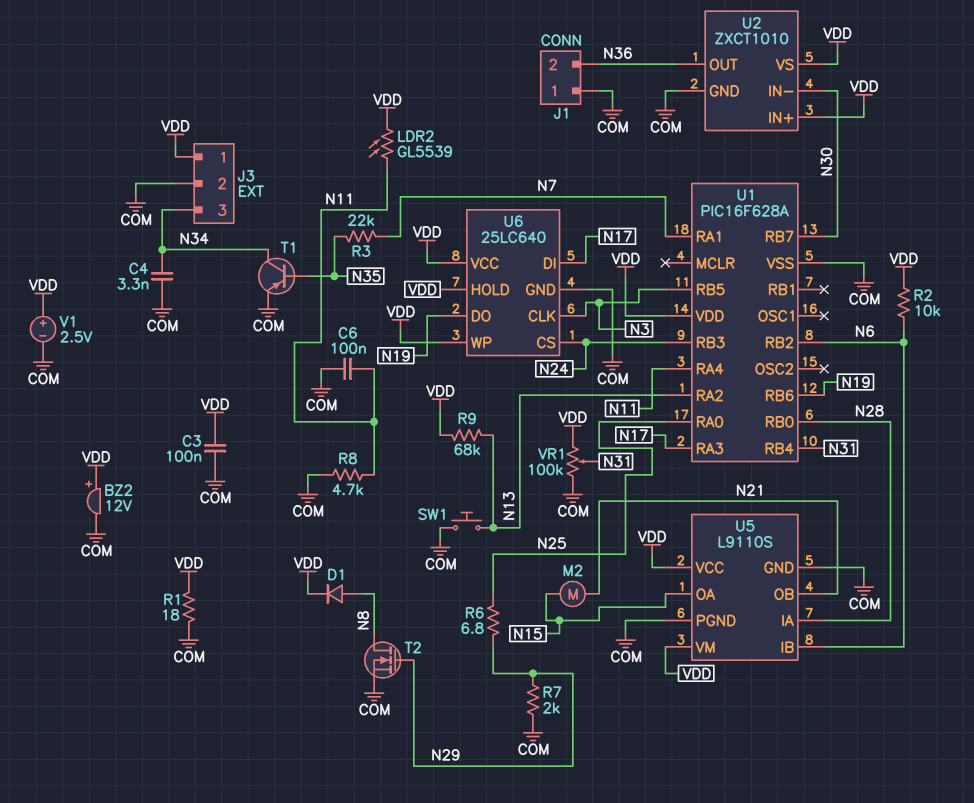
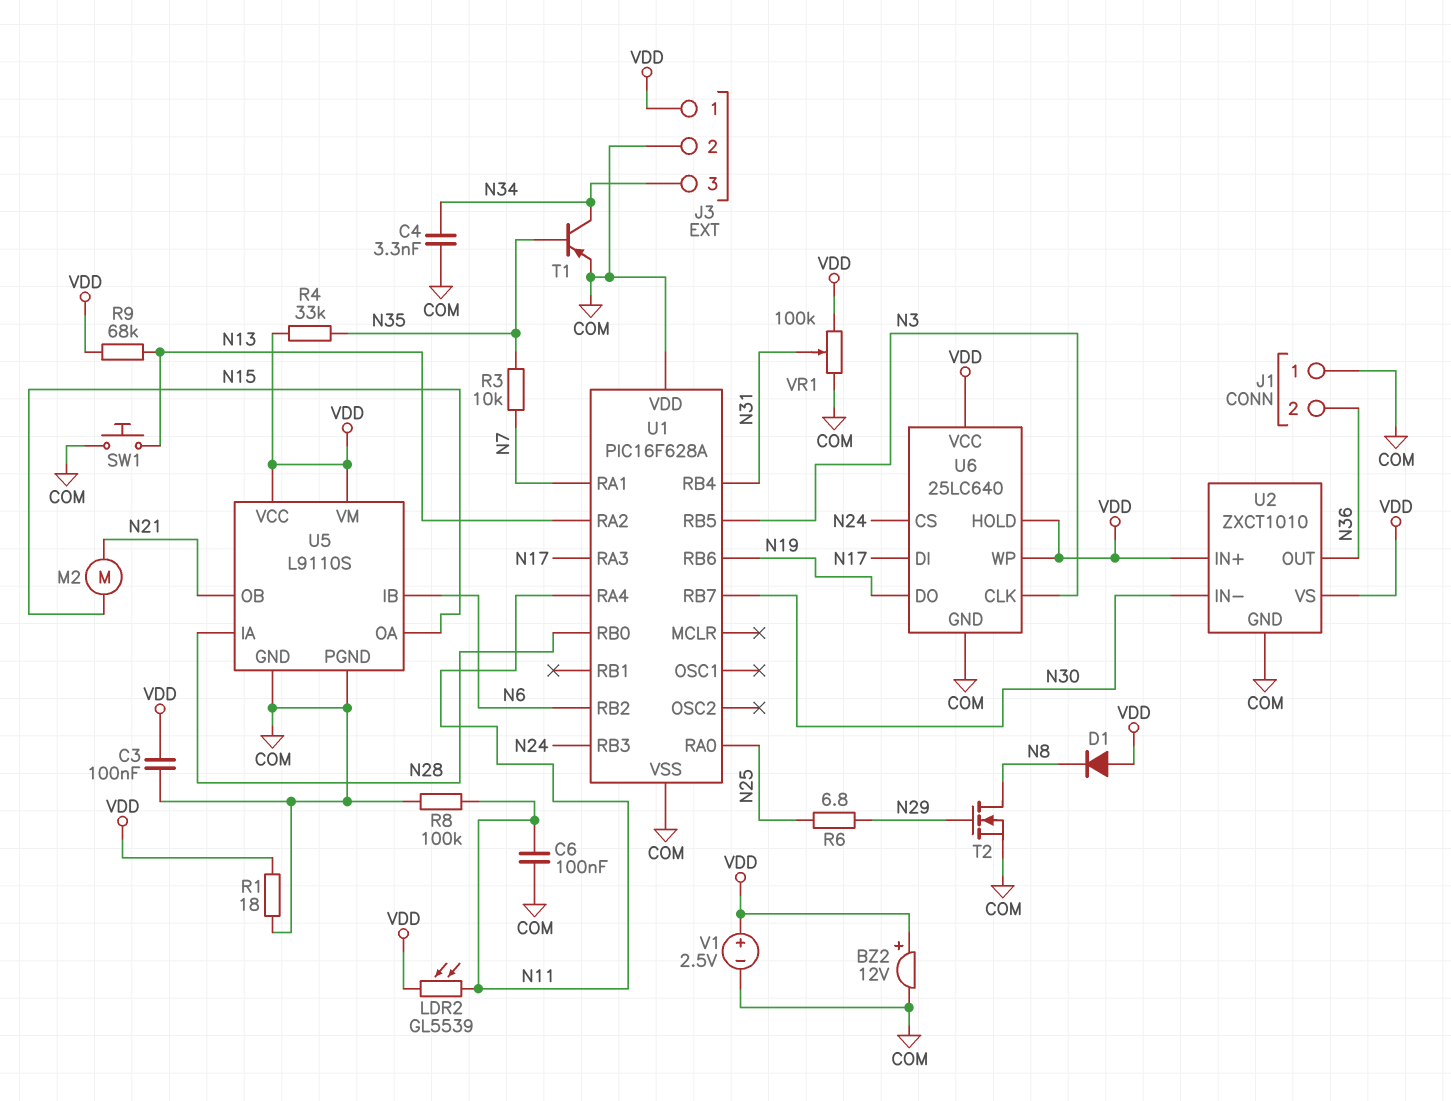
D1: diode (A N8, K VDD) -> diode (A VDD, K N8)
R2: 10k (N6, VDD) -> none
R3: 22k (N7, N35) -> 10k (N7, N35)
R4: none -> 33k (N35, VDD)
R7: 2k (COM, N29) -> none
R8: 4.7k (COM, N11) -> 100k (COM, N11)
U1 pin VDD: VDD -> COM

